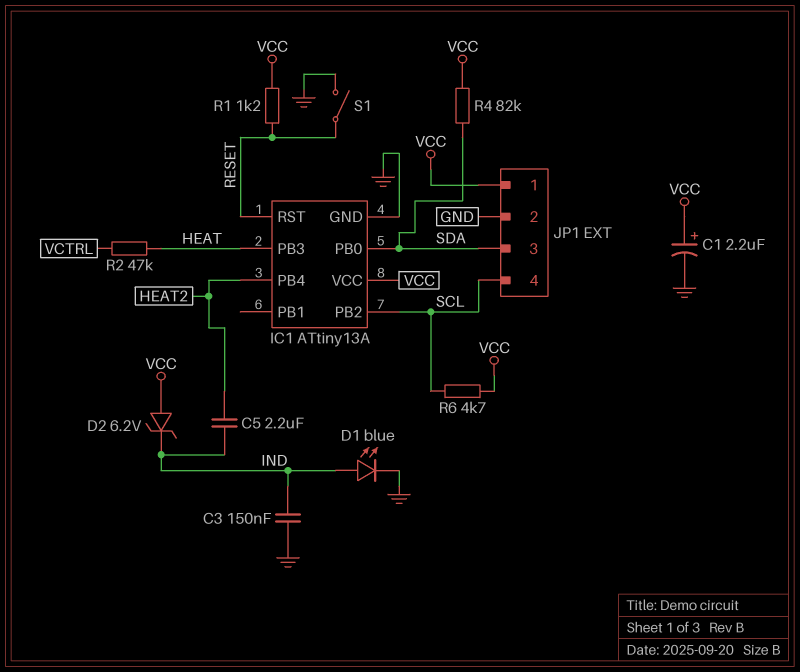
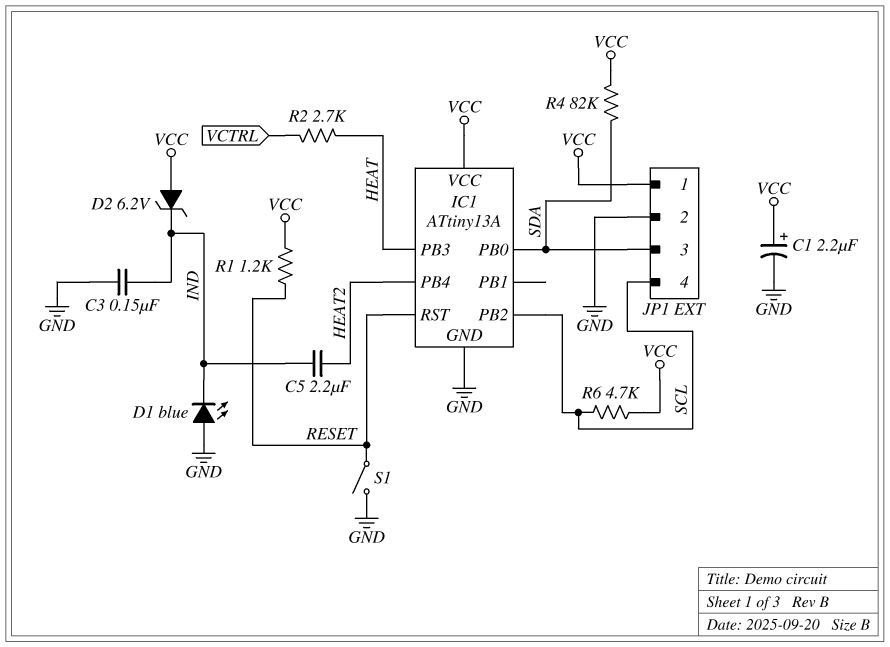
D1: LED blue (A IND, K GND) -> LED blue (A GND, K IND)
R2: 47k (HEAT, VCTRL) -> 2.7k (HEAT, VCTRL)

